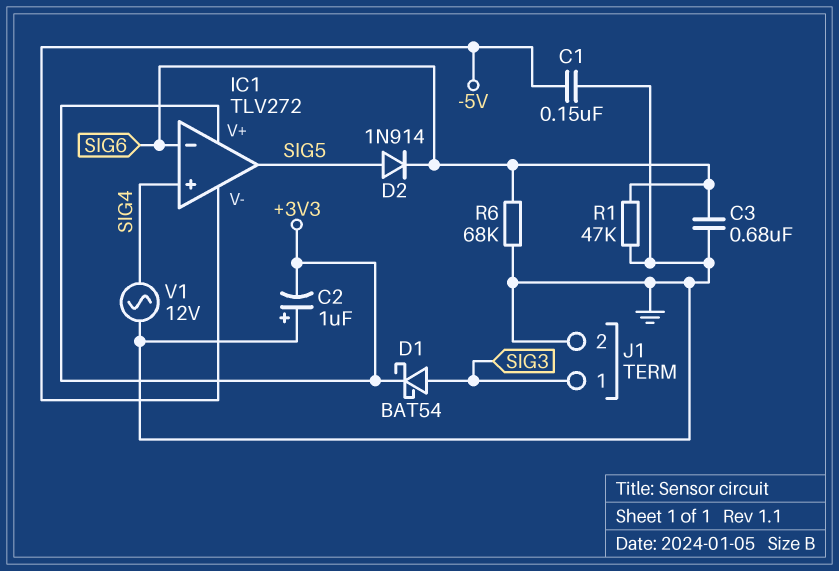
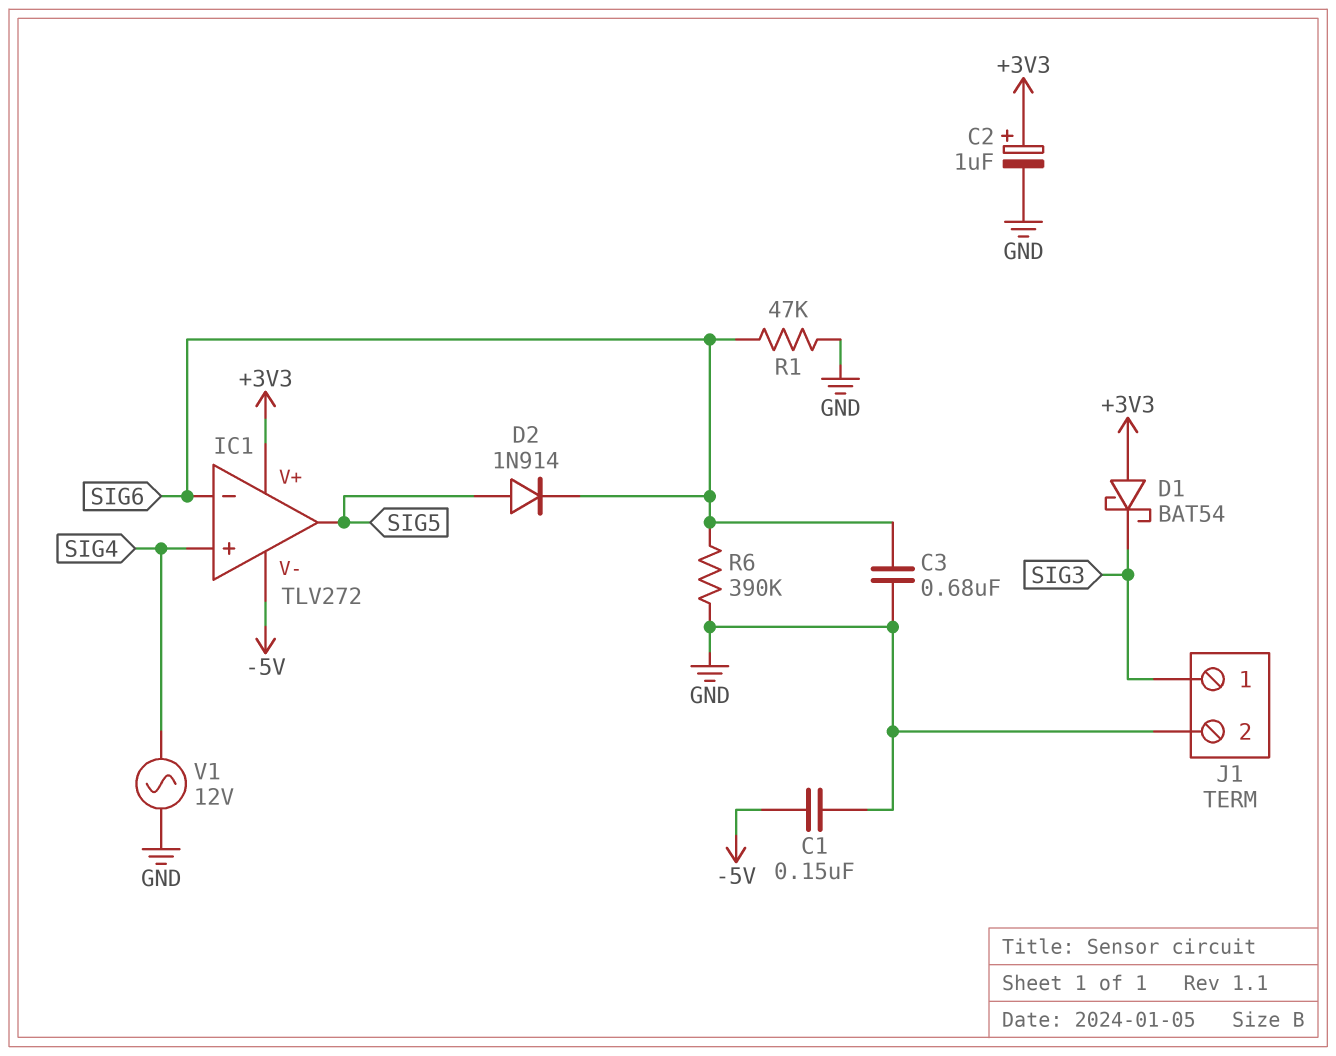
C2: 1uF (plus GND, minus +3V3) -> 1uF (plus +3V3, minus GND)
D1: schottky BAT54 (A SIG3, K +3V3) -> schottky BAT54 (A +3V3, K SIG3)
R6: 68k (GND, SIG6) -> 390k (GND, SIG6)

